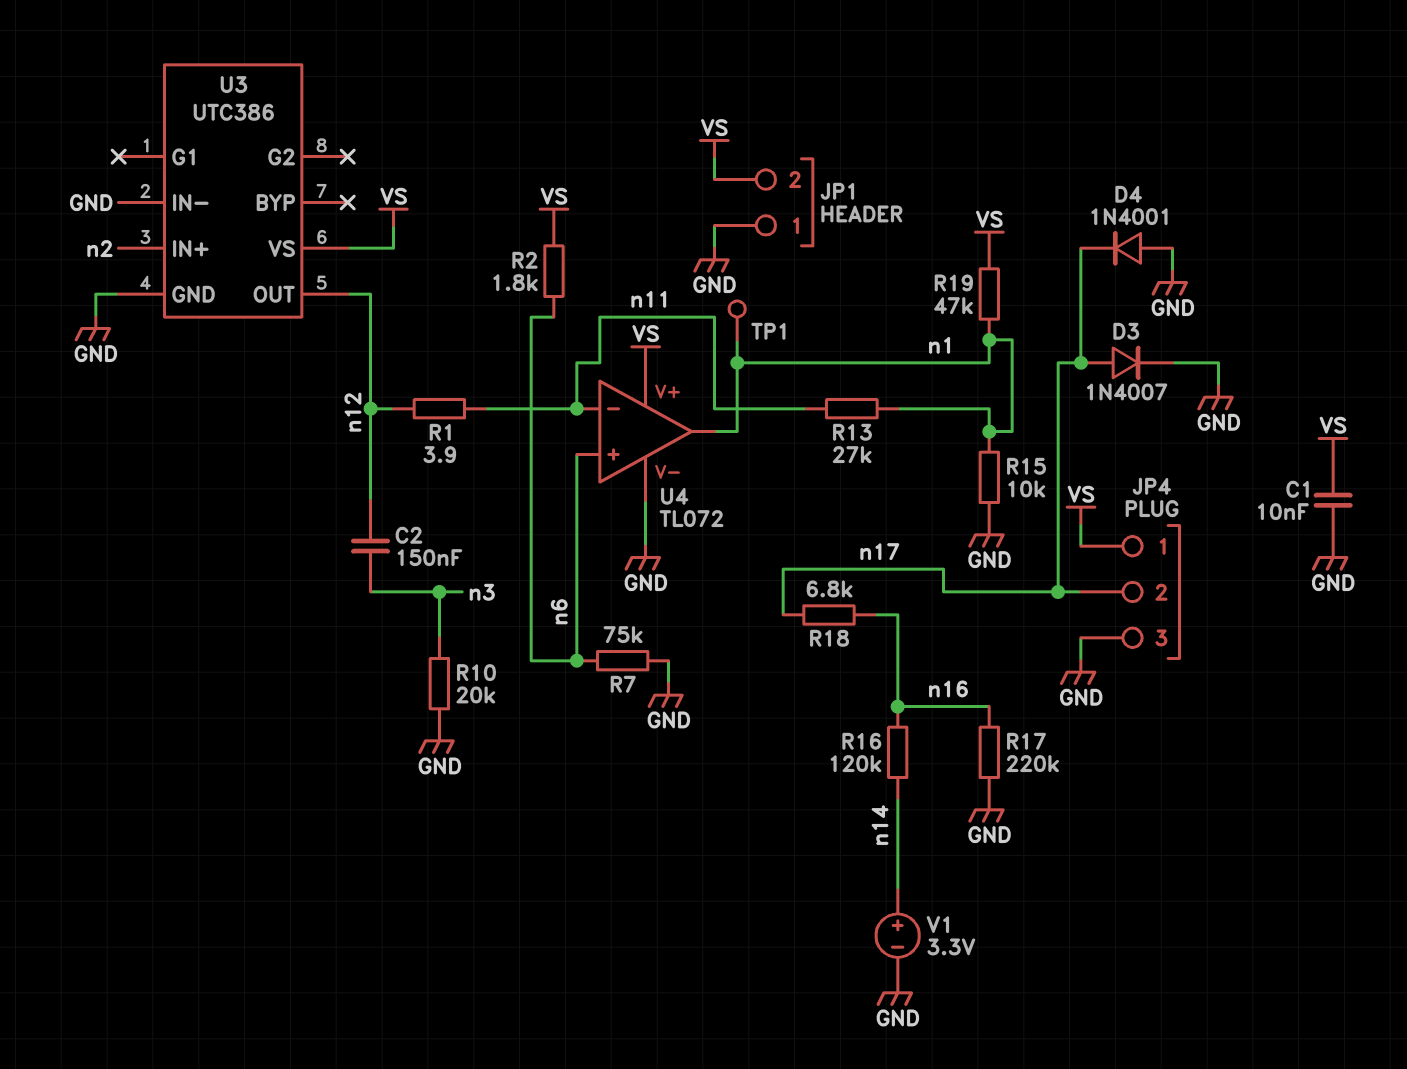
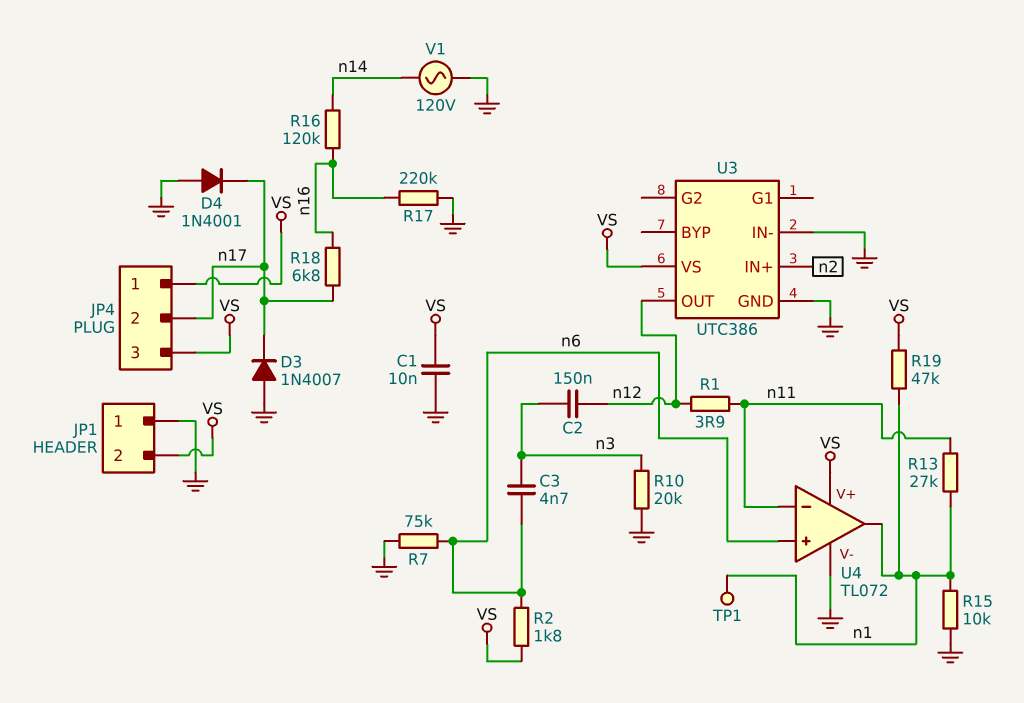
C3: none -> 4.7nF (n3, n6)
D3: diode 1N4007 (A n17, K GND) -> diode 1N4007 (A GND, K n17)
JP4 pin 3: GND -> VS
V1: 3.3V (plus n14, minus GND) -> AC 120V (GND, n14)

